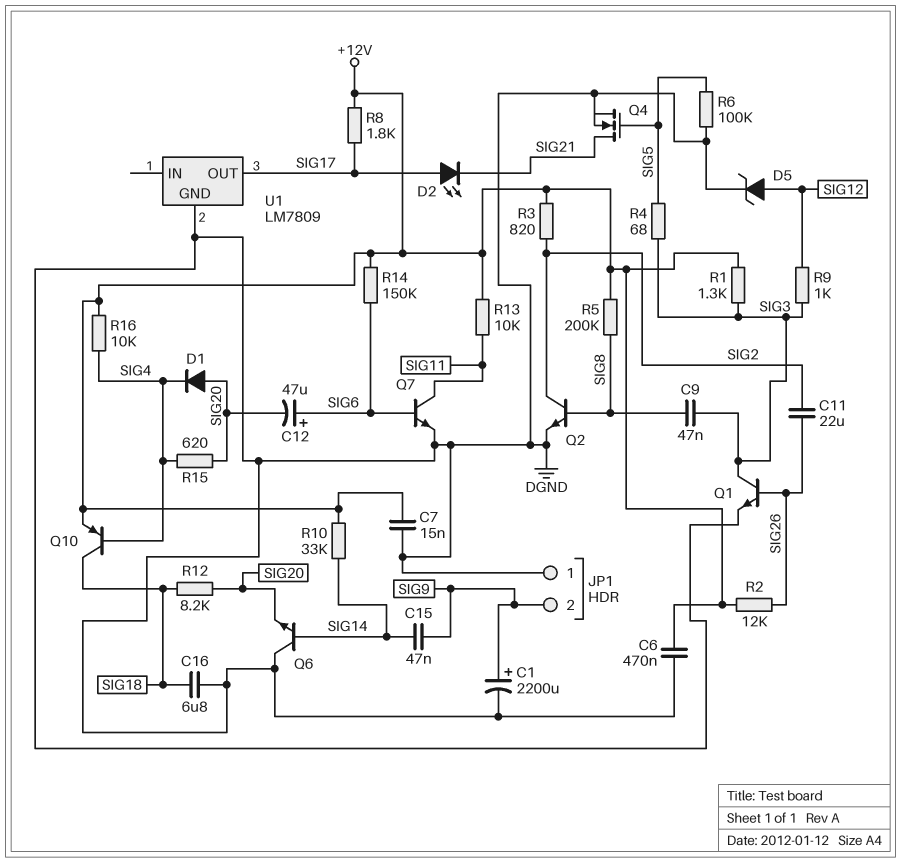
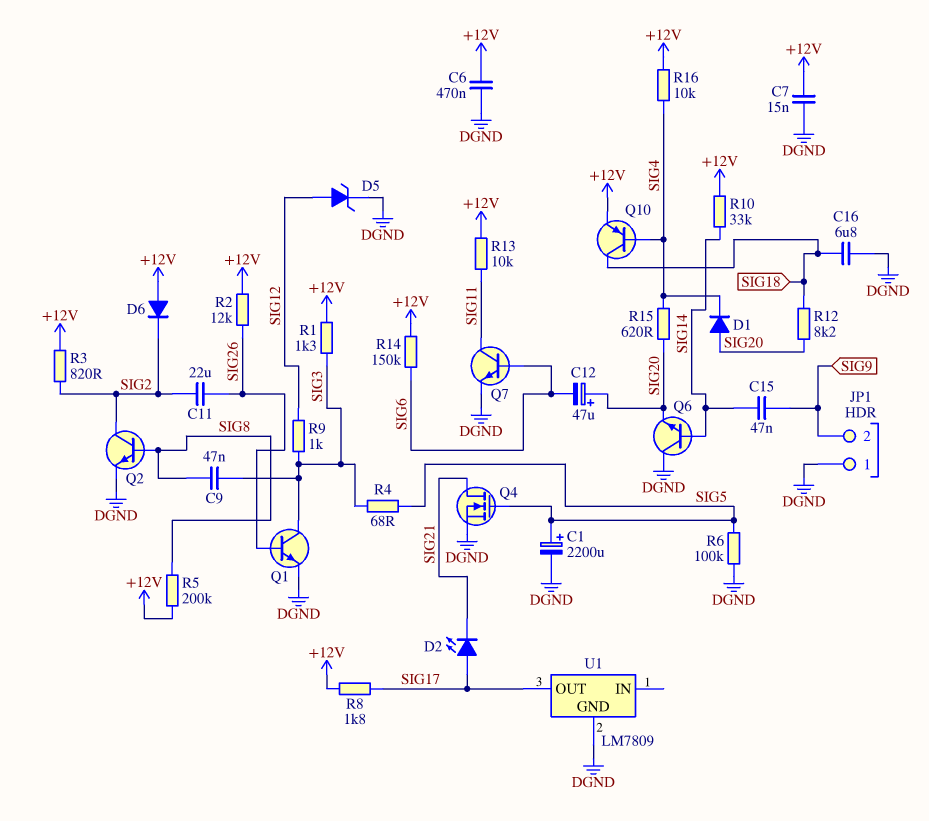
C1: 2200uF (plus SIG9, minus DGND) -> 2200uF (plus SIG5, minus DGND)
C12: 47uF (plus SIG6, minus SIG20) -> 47uF (plus SIG20, minus SIG6)
D6: none -> diode (A +12V, K SIG2)

